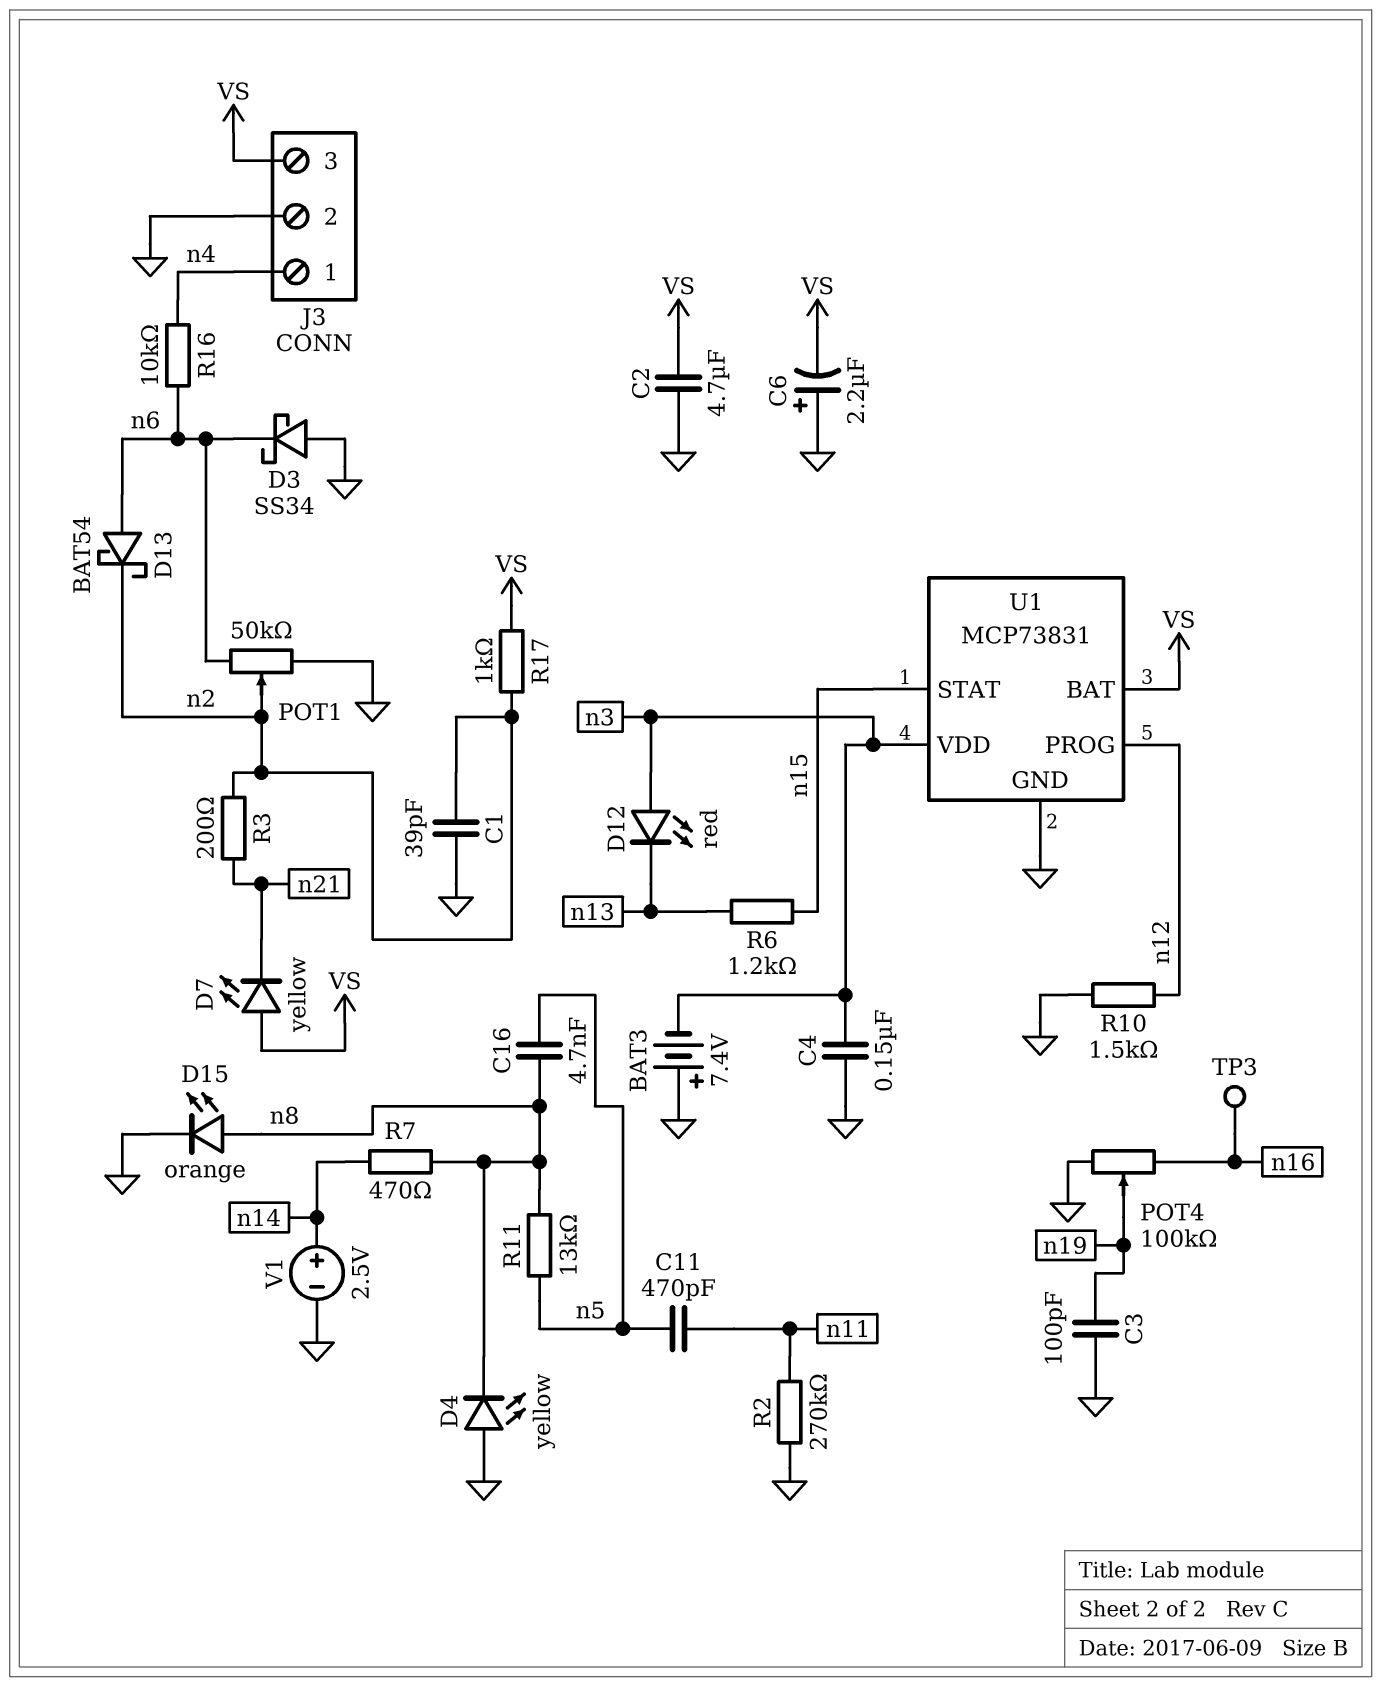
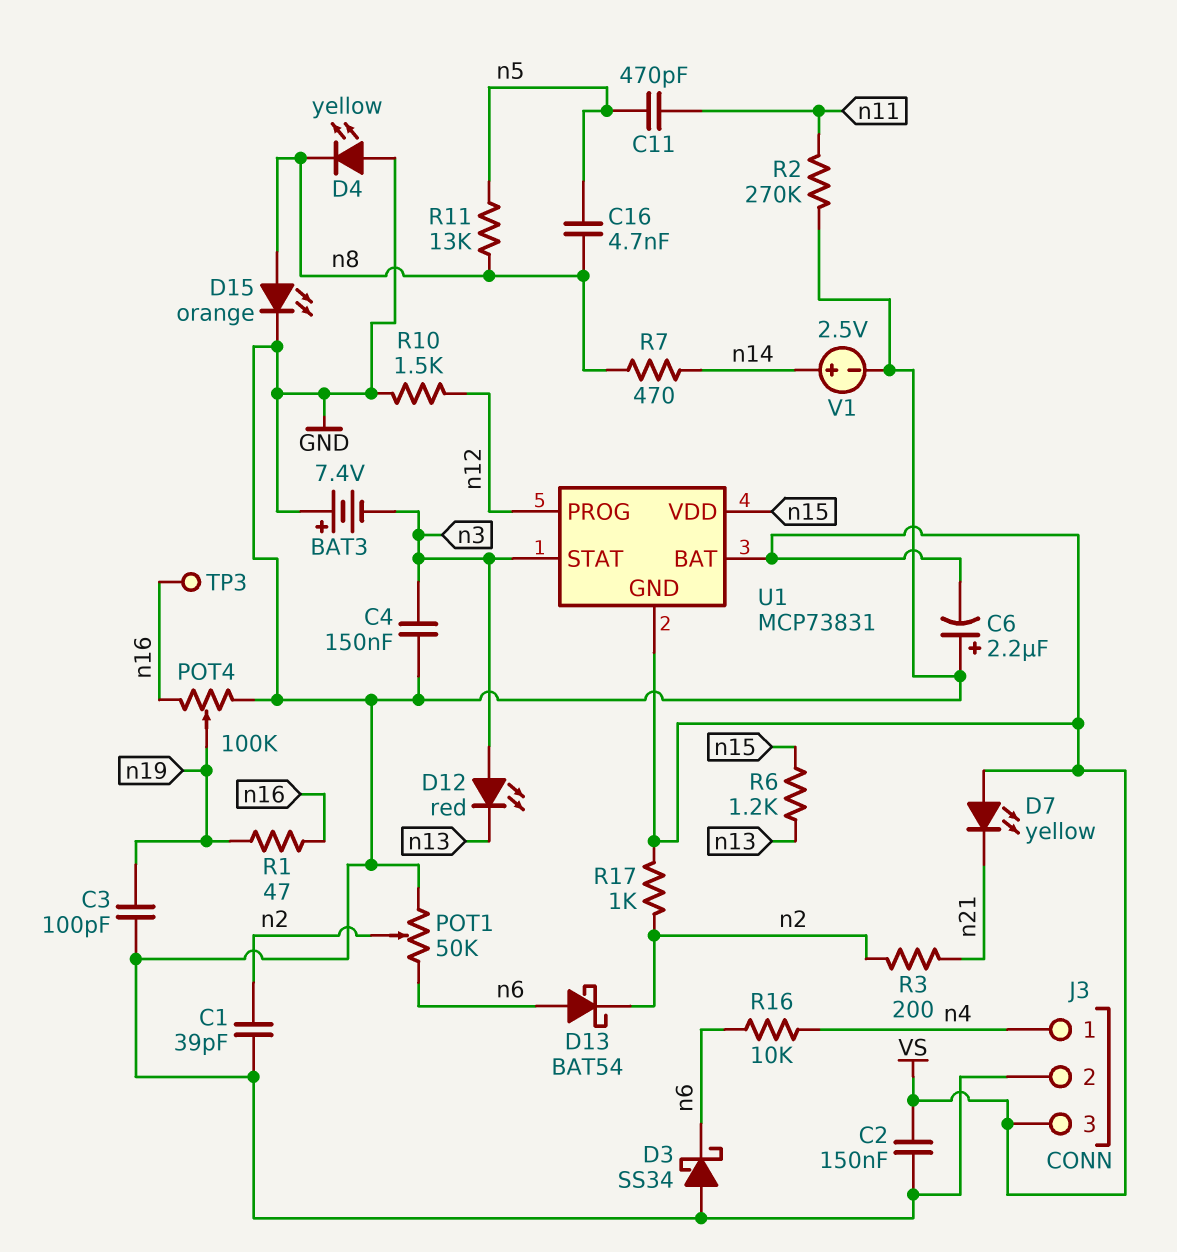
C2: 4.7uF (GND, VS) -> 150nF (GND, VS)
R1: none -> 47 (n16, n19)
U1 pin GND: GND -> VS
U1 pin STAT: n15 -> n3
U1 pin VDD: n3 -> n15

